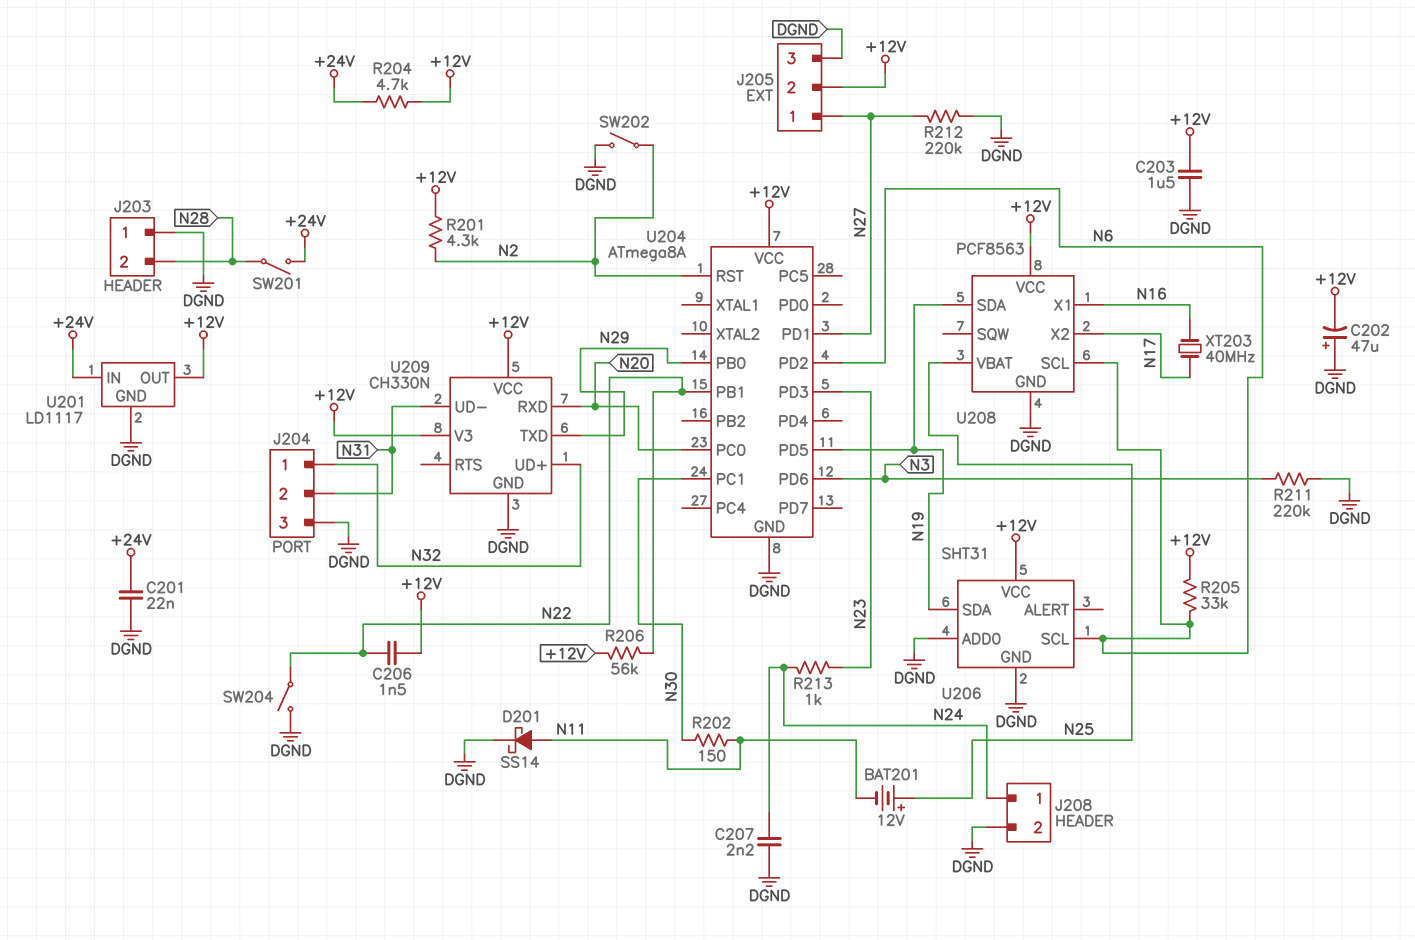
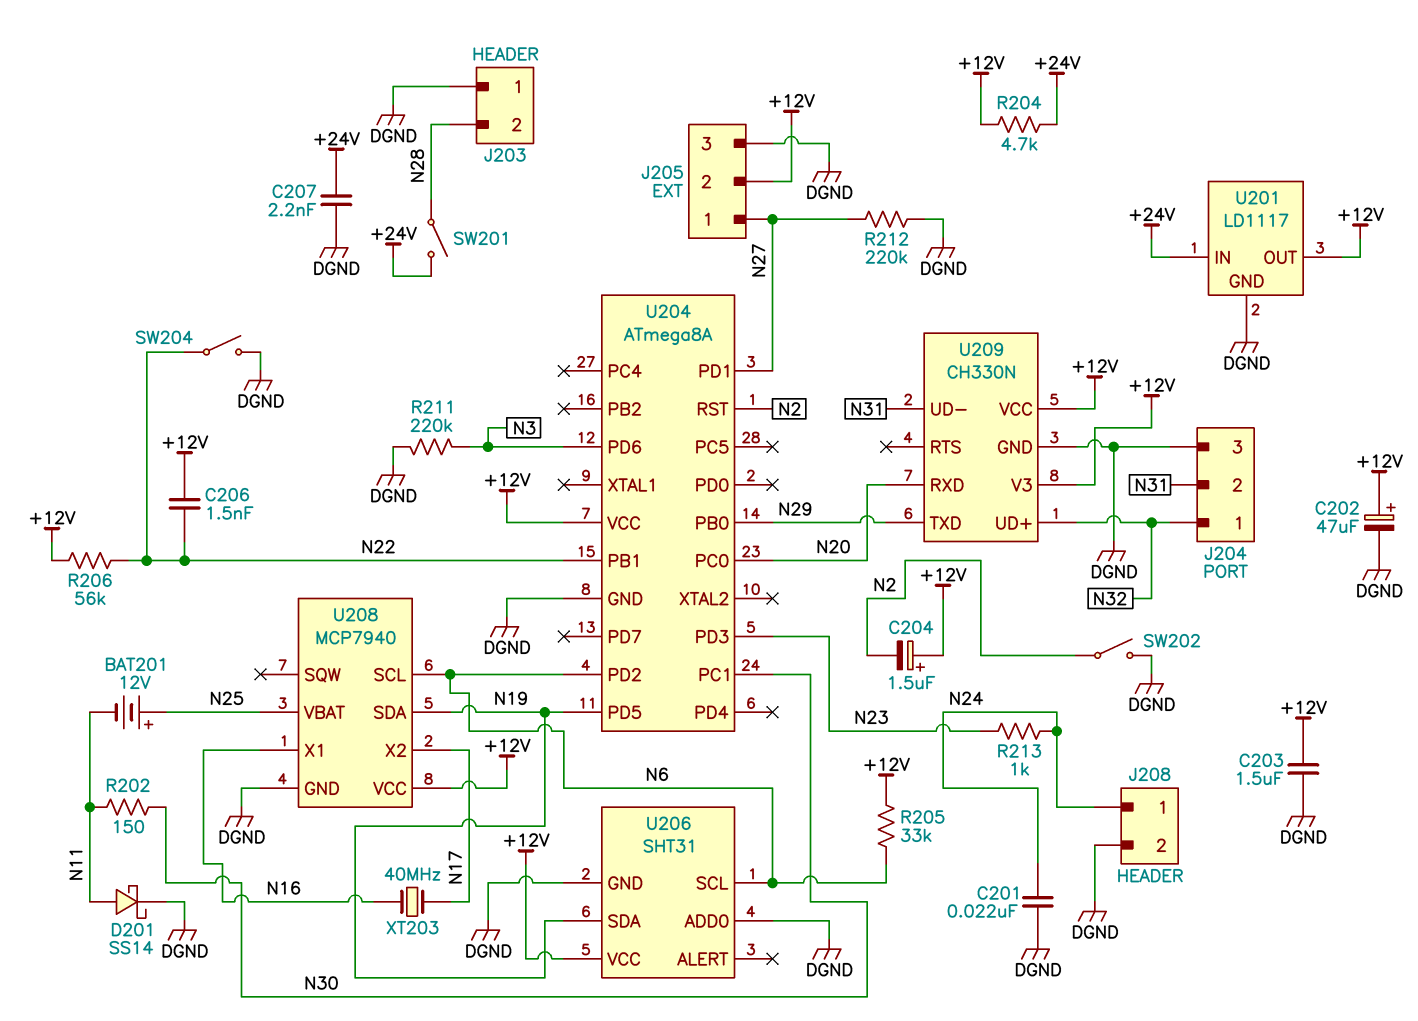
C201: 22nF (+24V, DGND) -> 22nF (DGND, N24)
C202: 47uF (plus DGND, minus +12V) -> 47uF (plus +12V, minus DGND)
C204: none -> 1.5uF (plus +12V, minus N2)
C207: 2.2nF (DGND, N24) -> 2.2nF (+24V, DGND)
R201: 4.3k (+12V, N2) -> none
U208: PCF8563 -> MCP7940

